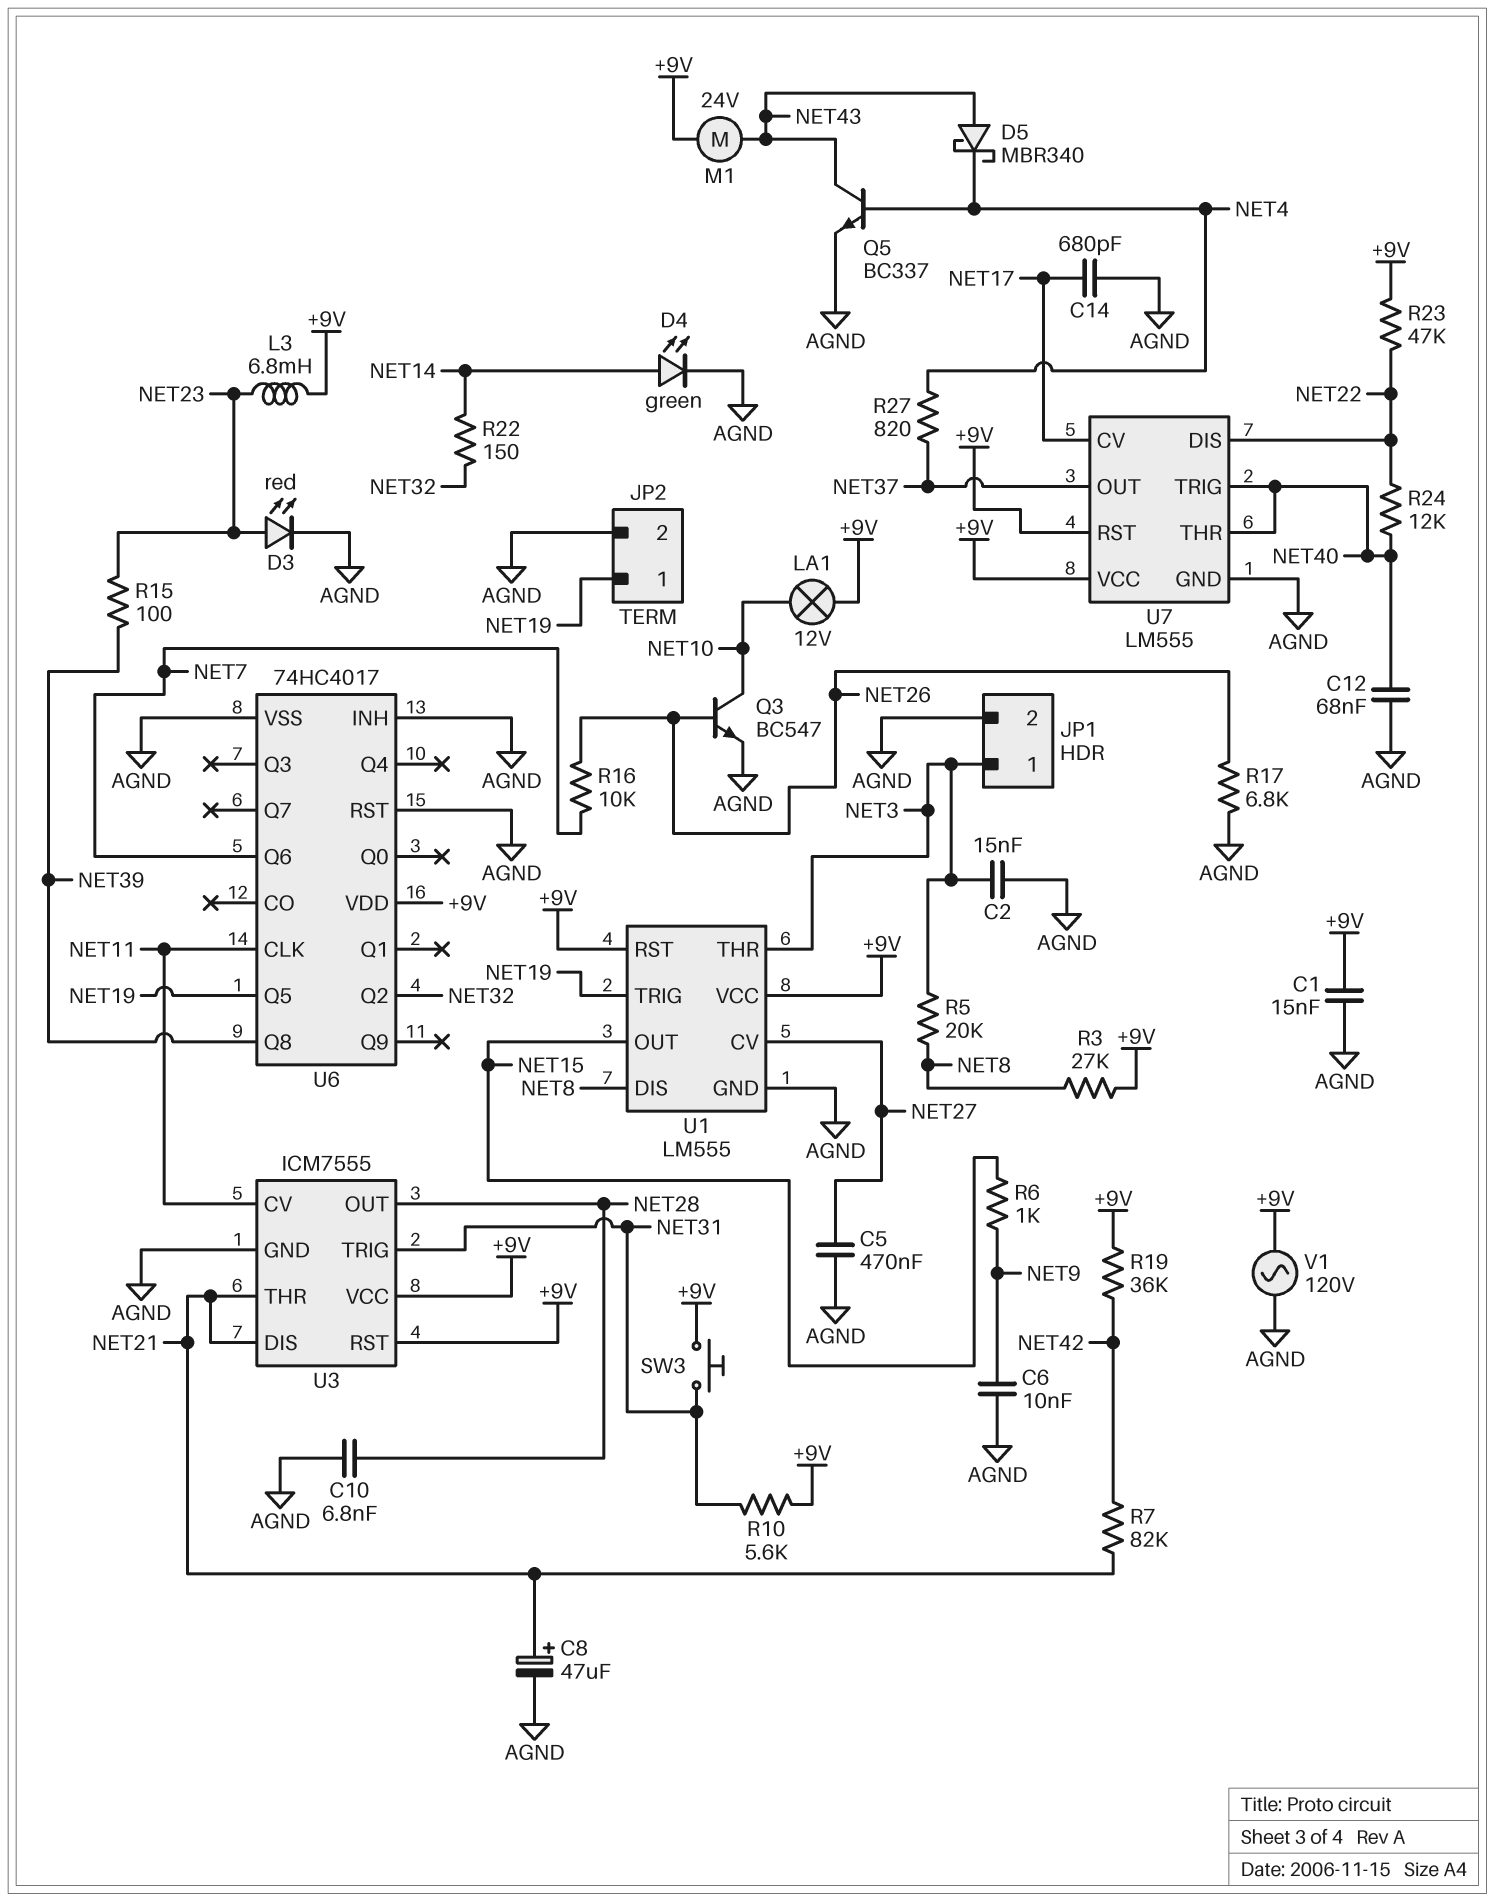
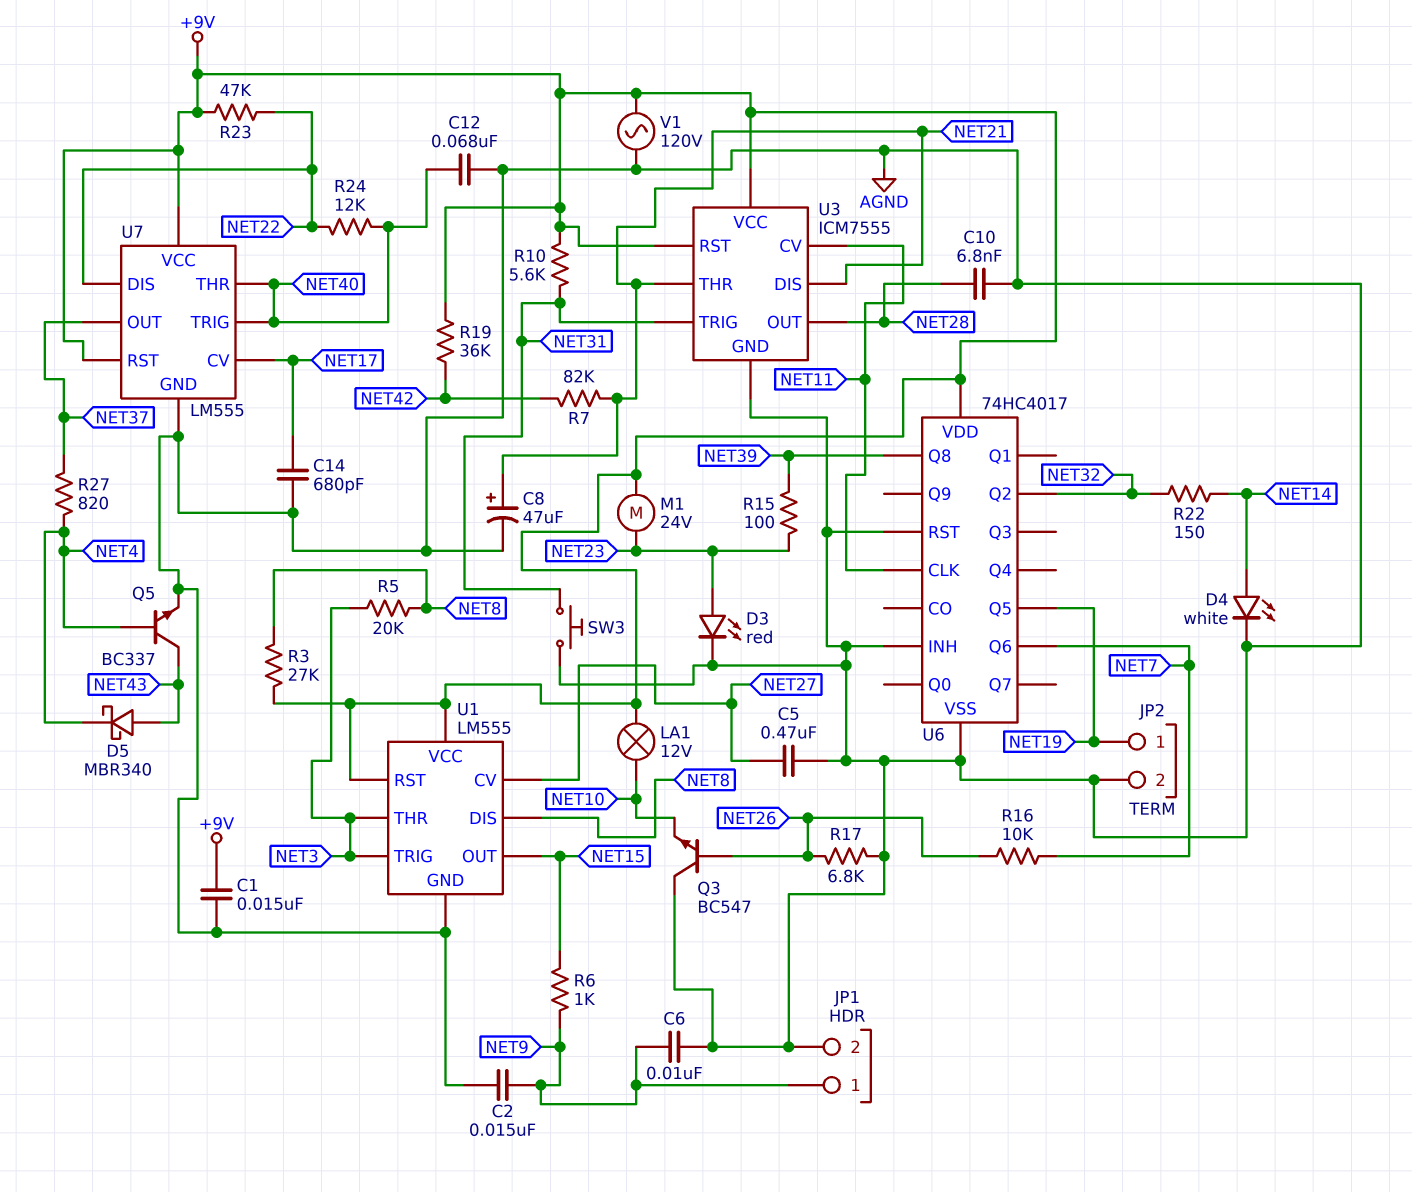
C2: 15nF (AGND, NET3) -> 15nF (AGND, NET9)
D4: LED green (A NET14, K AGND) -> LED white (A NET14, K AGND)
JP1 pin 1: NET3 -> NET9
L3: 6.8mH (+9V, NET23) -> none
M1: motor 24V (+9V, NET43) -> motor 24V (+9V, NET23)
Q3: NPN BC547 (B NET26, C NET10, E AGND) -> NPN BC547 (B NET26, C AGND, E NET10)
SW3: button (+9V, NET31) -> button (AGND, NET31)
U1 pin TRIG: NET19 -> NET3

